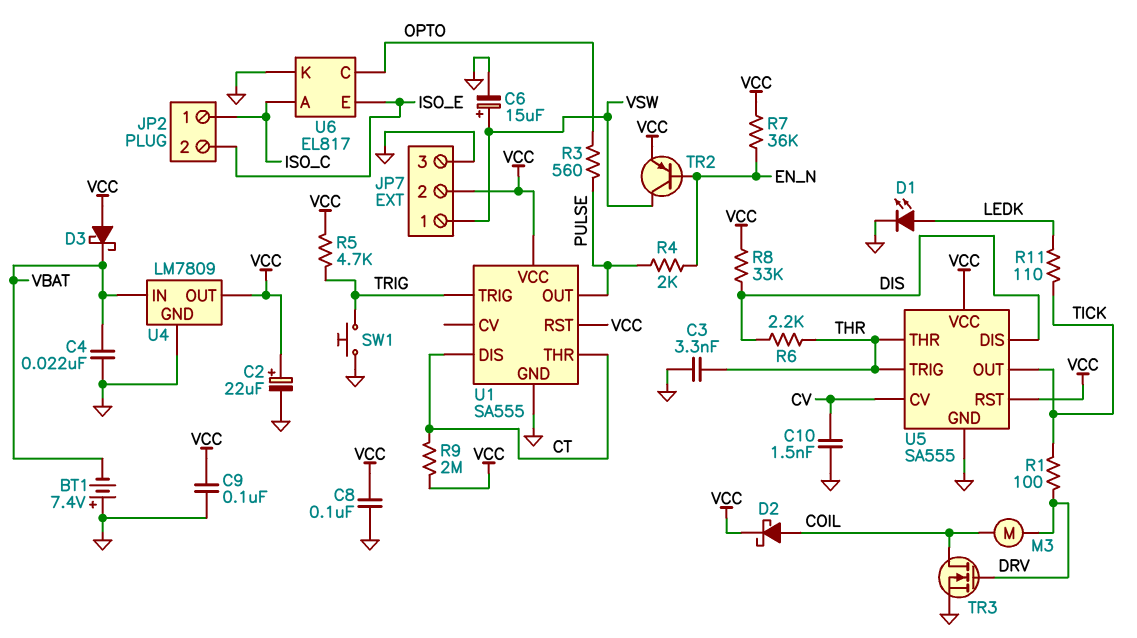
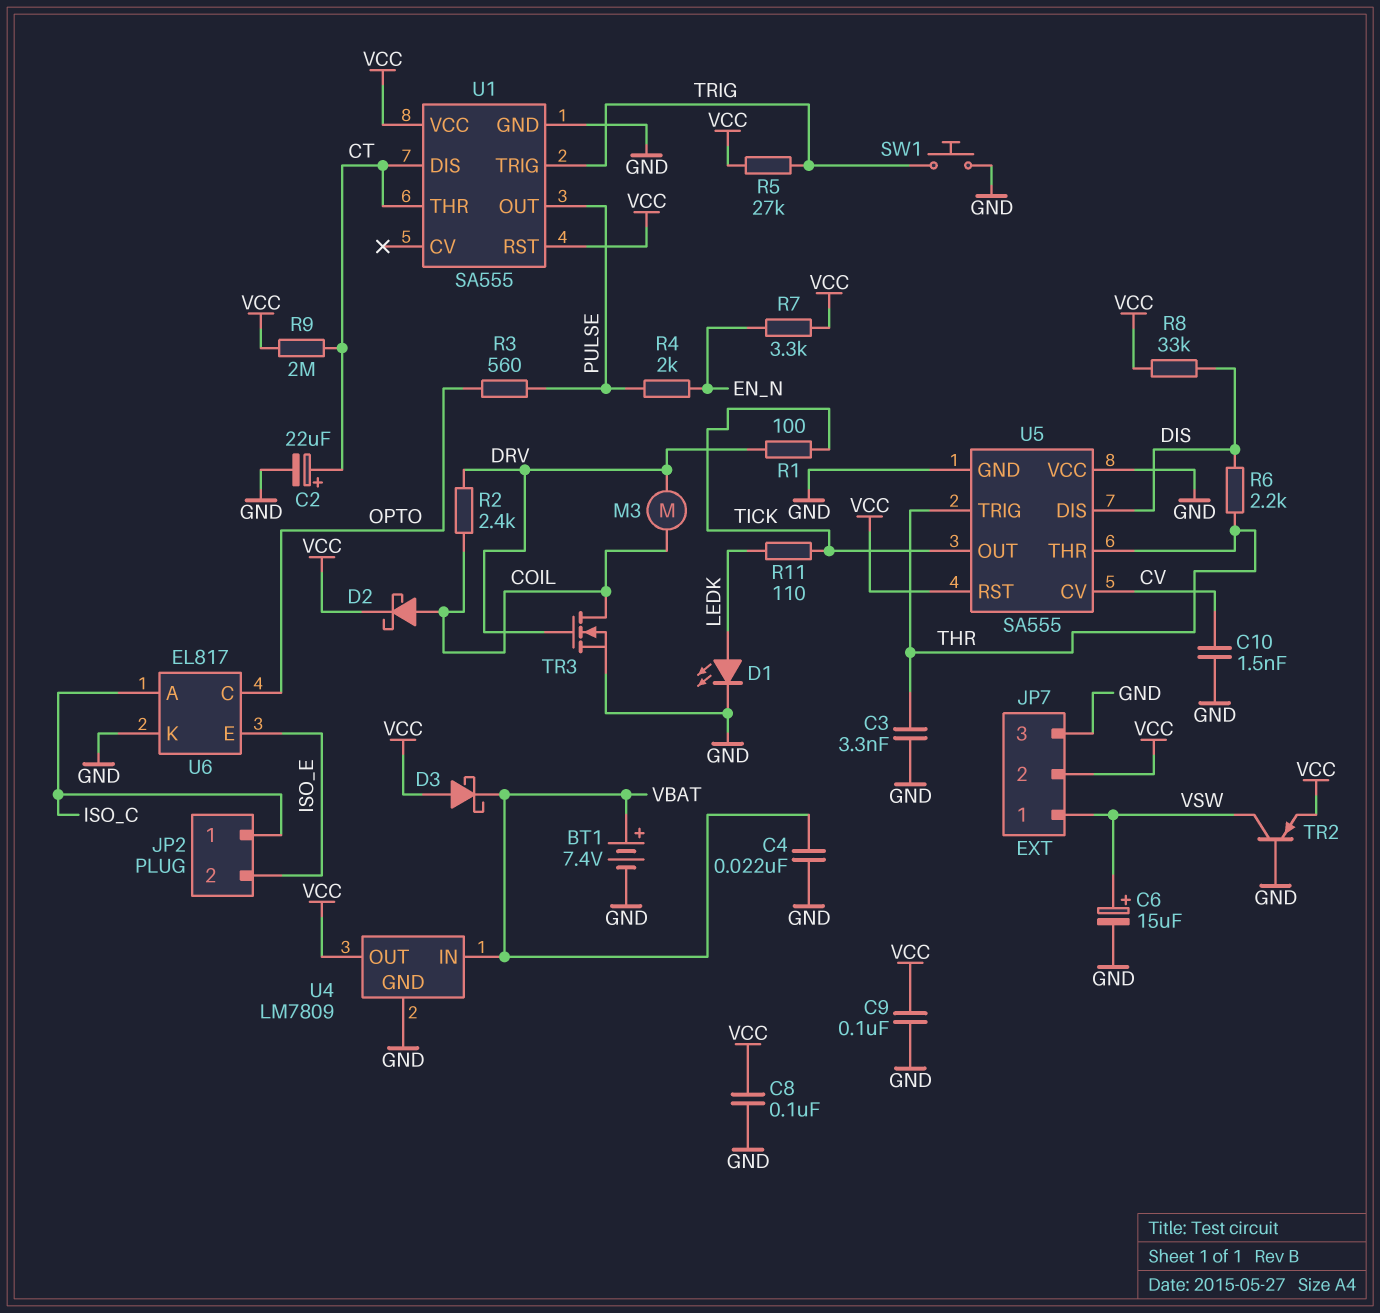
BT1: 7.4V (plus GND, minus VBAT) -> 7.4V (plus VBAT, minus GND)
C2: 22uF (plus VCC, minus GND) -> 22uF (plus CT, minus GND)
R2: none -> 2.4k (COIL, DRV)
R5: 4.7k (TRIG, VCC) -> 27k (TRIG, VCC)
R7: 36k (EN_N, VCC) -> 3.3k (EN_N, VCC)
TR2: PNP (B EN_N, C VSW, E VCC) -> PNP (B GND, C VSW, E VCC)
U5 pin VCC: VCC -> GND

